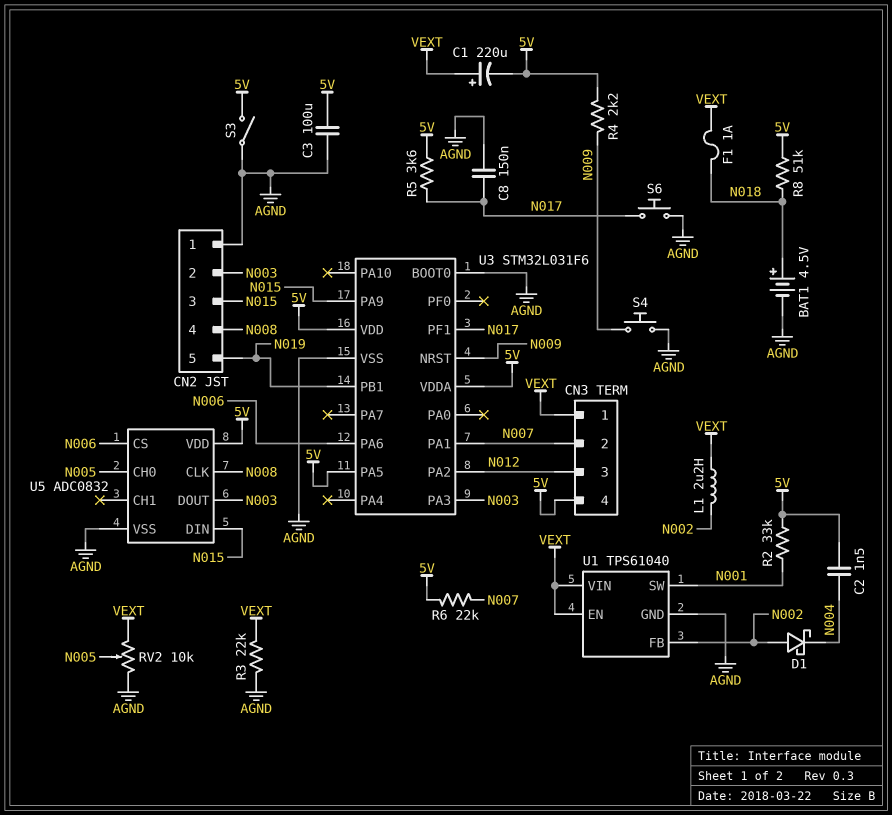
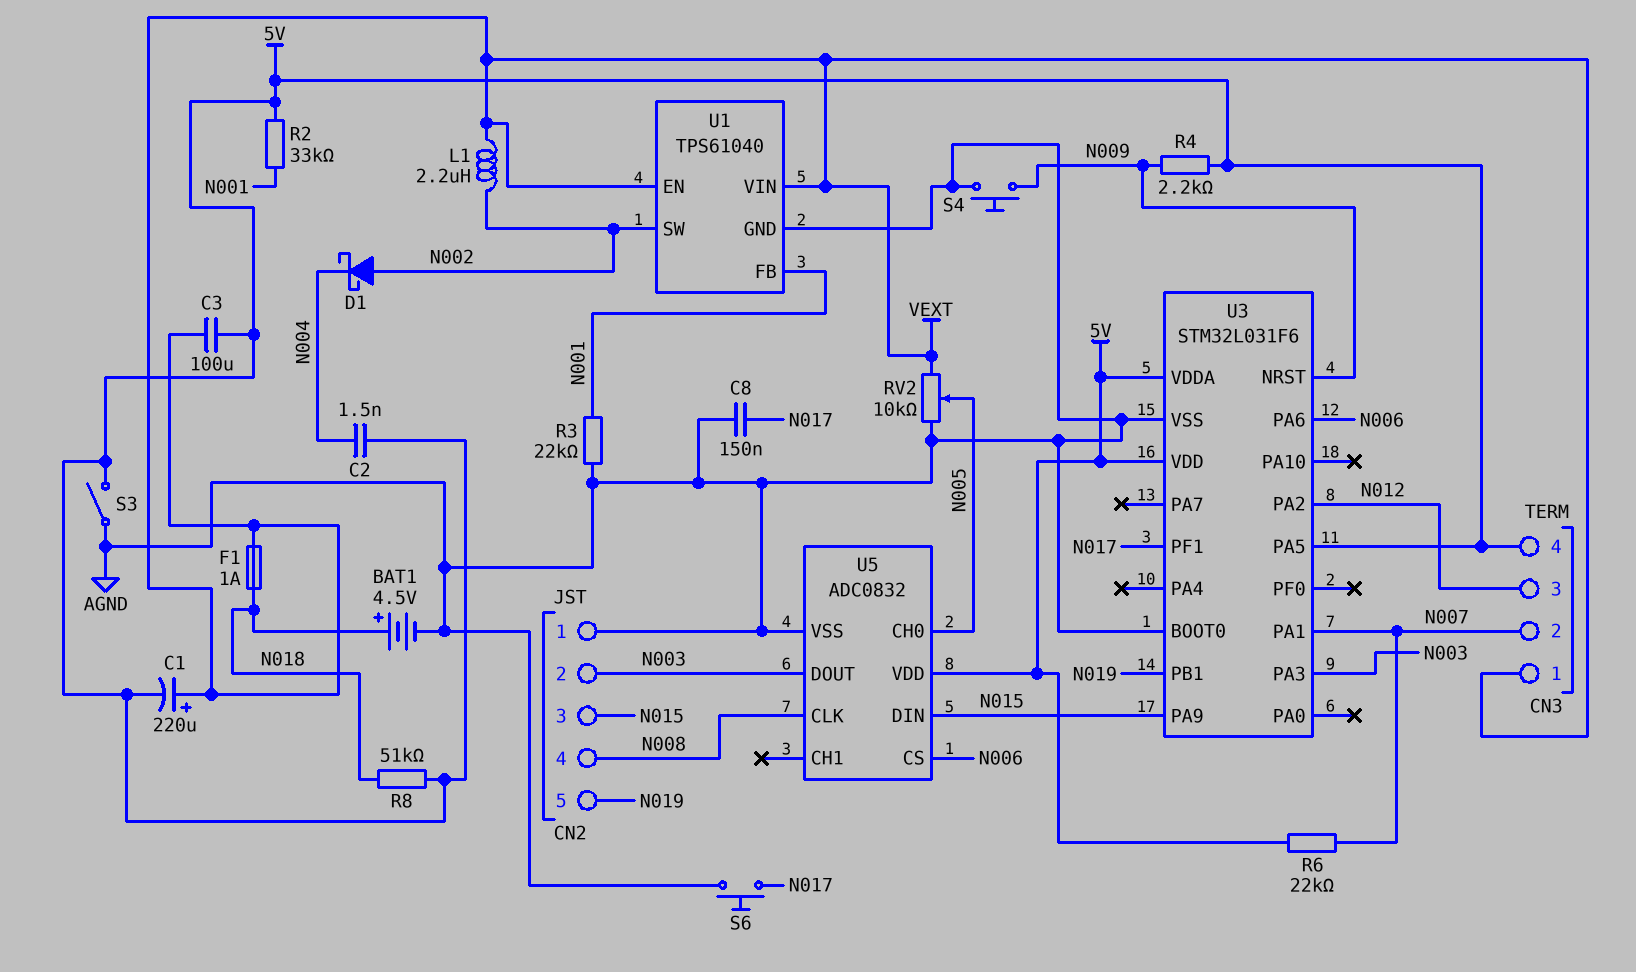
C3: 100uF (5V, AGND) -> 100uF (5V, VEXT)
R3: 22k (AGND, VEXT) -> 22k (AGND, N001)
R5: 3.6k (5V, N017) -> none
U1 pin FB: N002 -> N001
U1 pin SW: N001 -> N002

